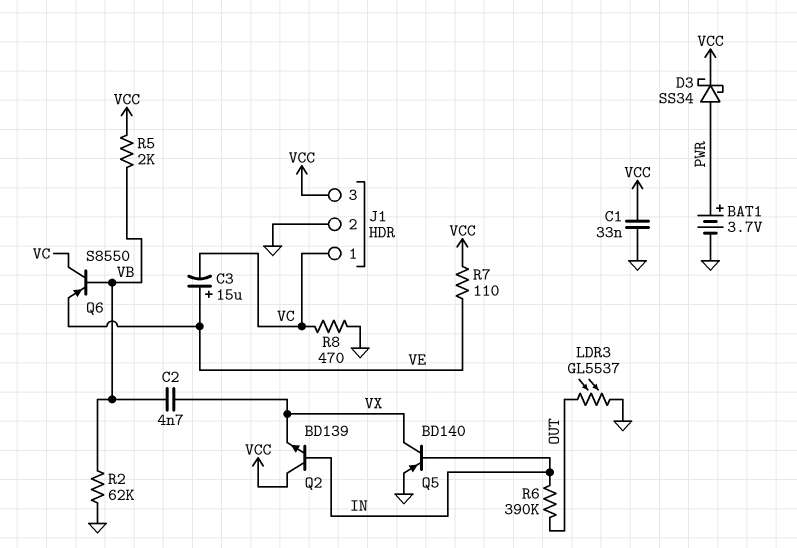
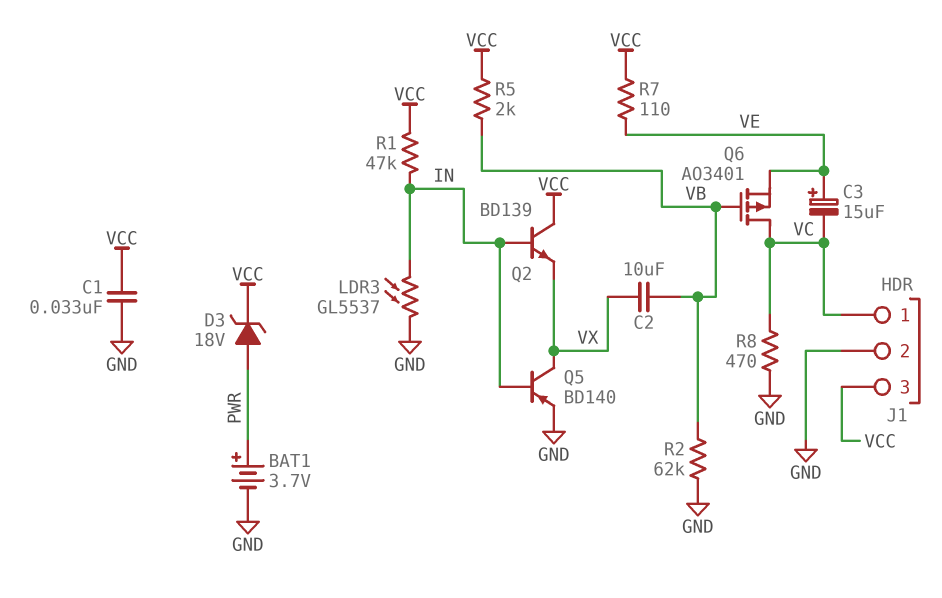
C2: 4.7nF (VB, VX) -> 10uF (VB, VX)
D3: schottky SS34 (A PWR, K VCC) -> zener 18V (A PWR, K VCC)
LDR3: GL5537 (GND, OUT) -> GL5537 (GND, IN)
Q6: PNP S8550 (B VB, C VC, E VE) -> PMOS AO3401 (G VB, D VC, S VE)
R1: none -> 47k (IN, VCC)
R6: 390k (IN, OUT) -> none

